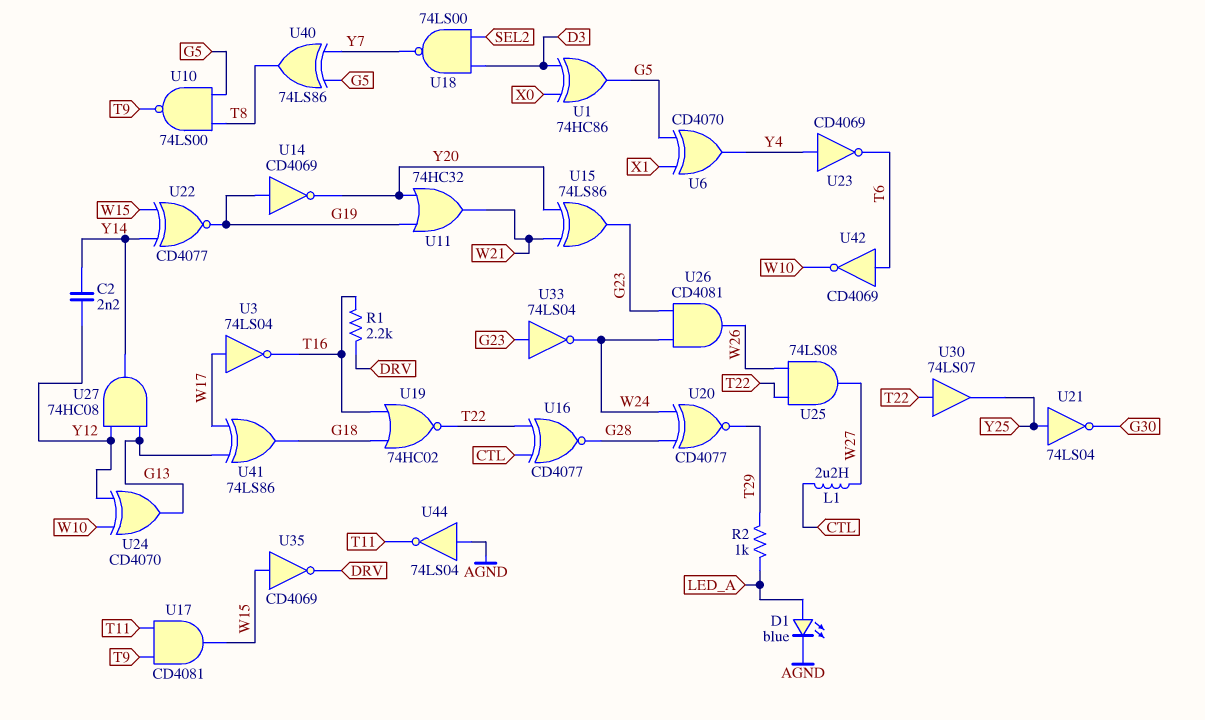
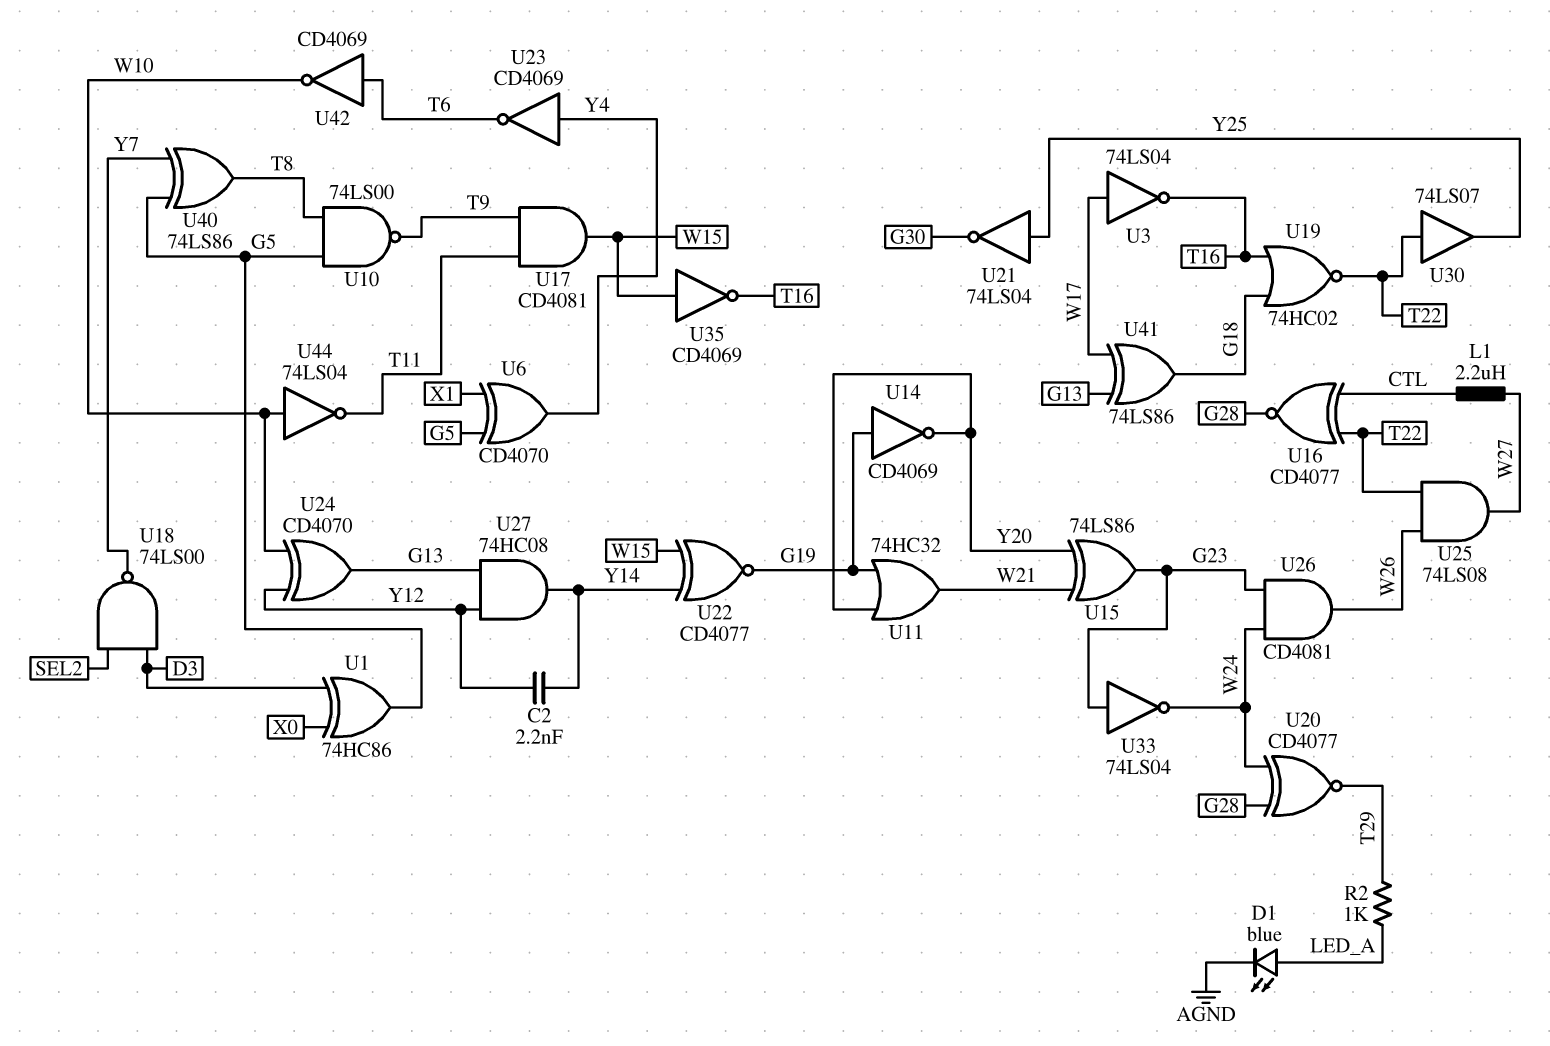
R1: 2.2k (DRV, T16) -> none
U35: NOT CD4069 (in W15, out DRV) -> NOT CD4069 (in W15, out T16)
U44: NOT 74LS04 (in AGND, out T11) -> NOT 74LS04 (in W10, out T11)

